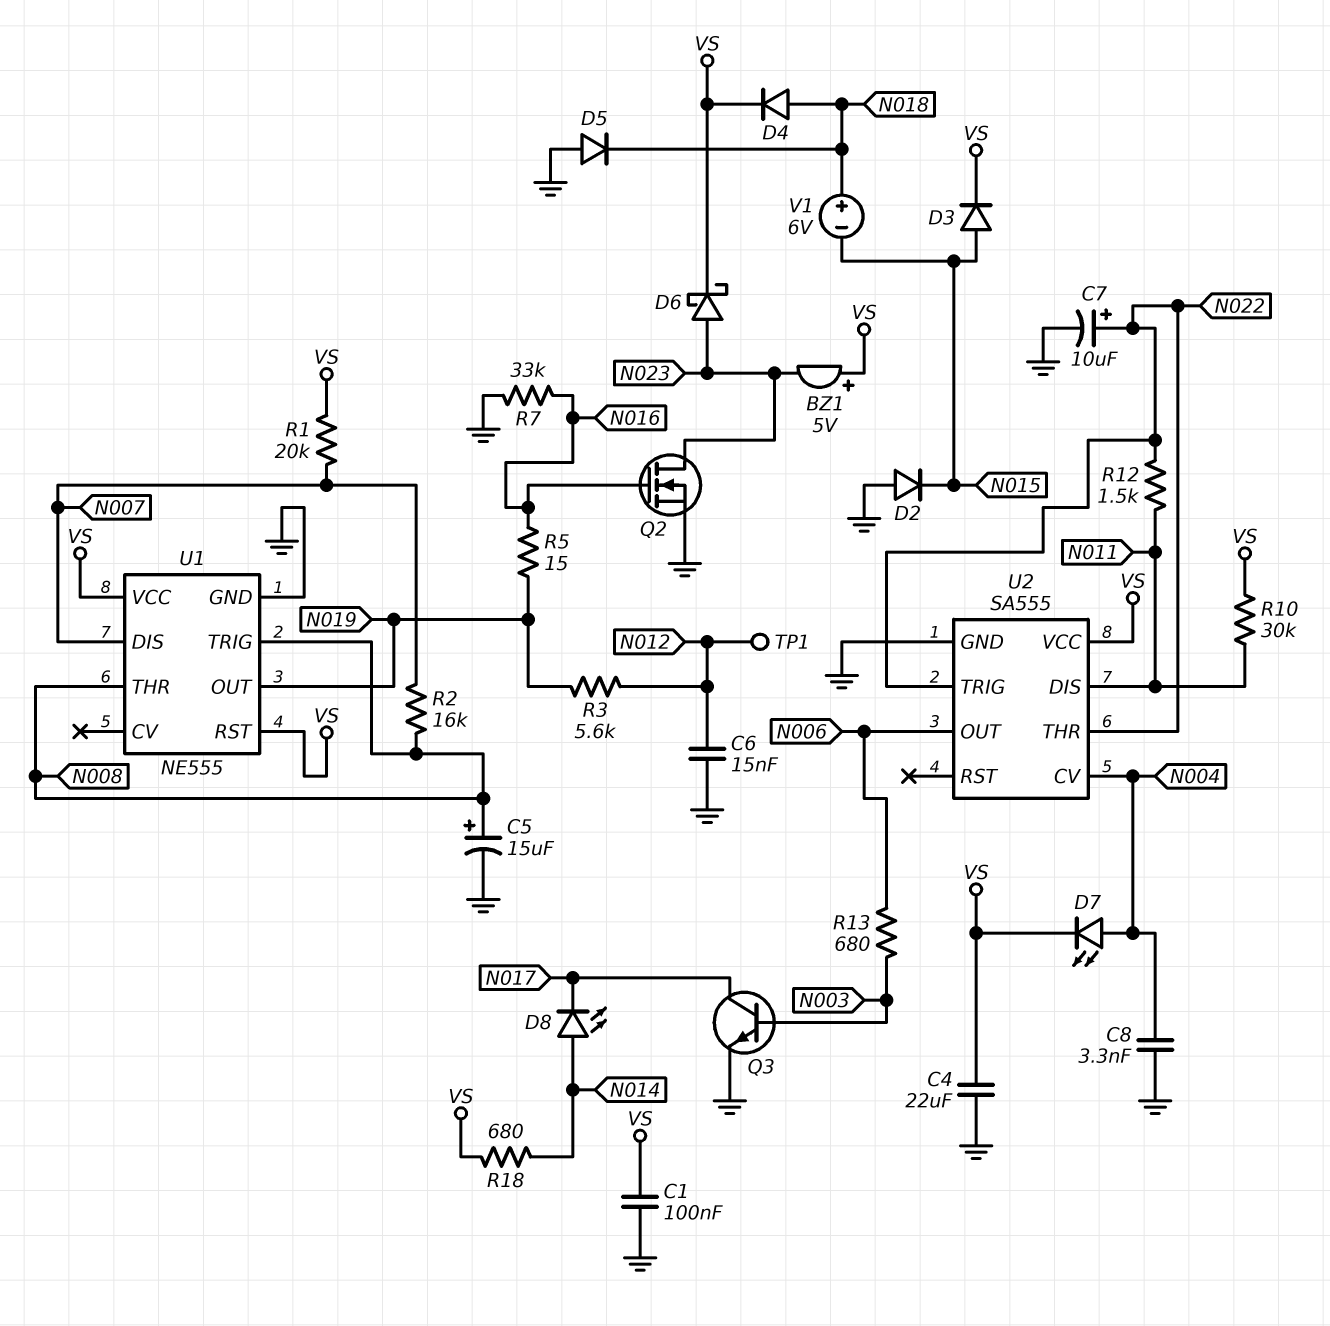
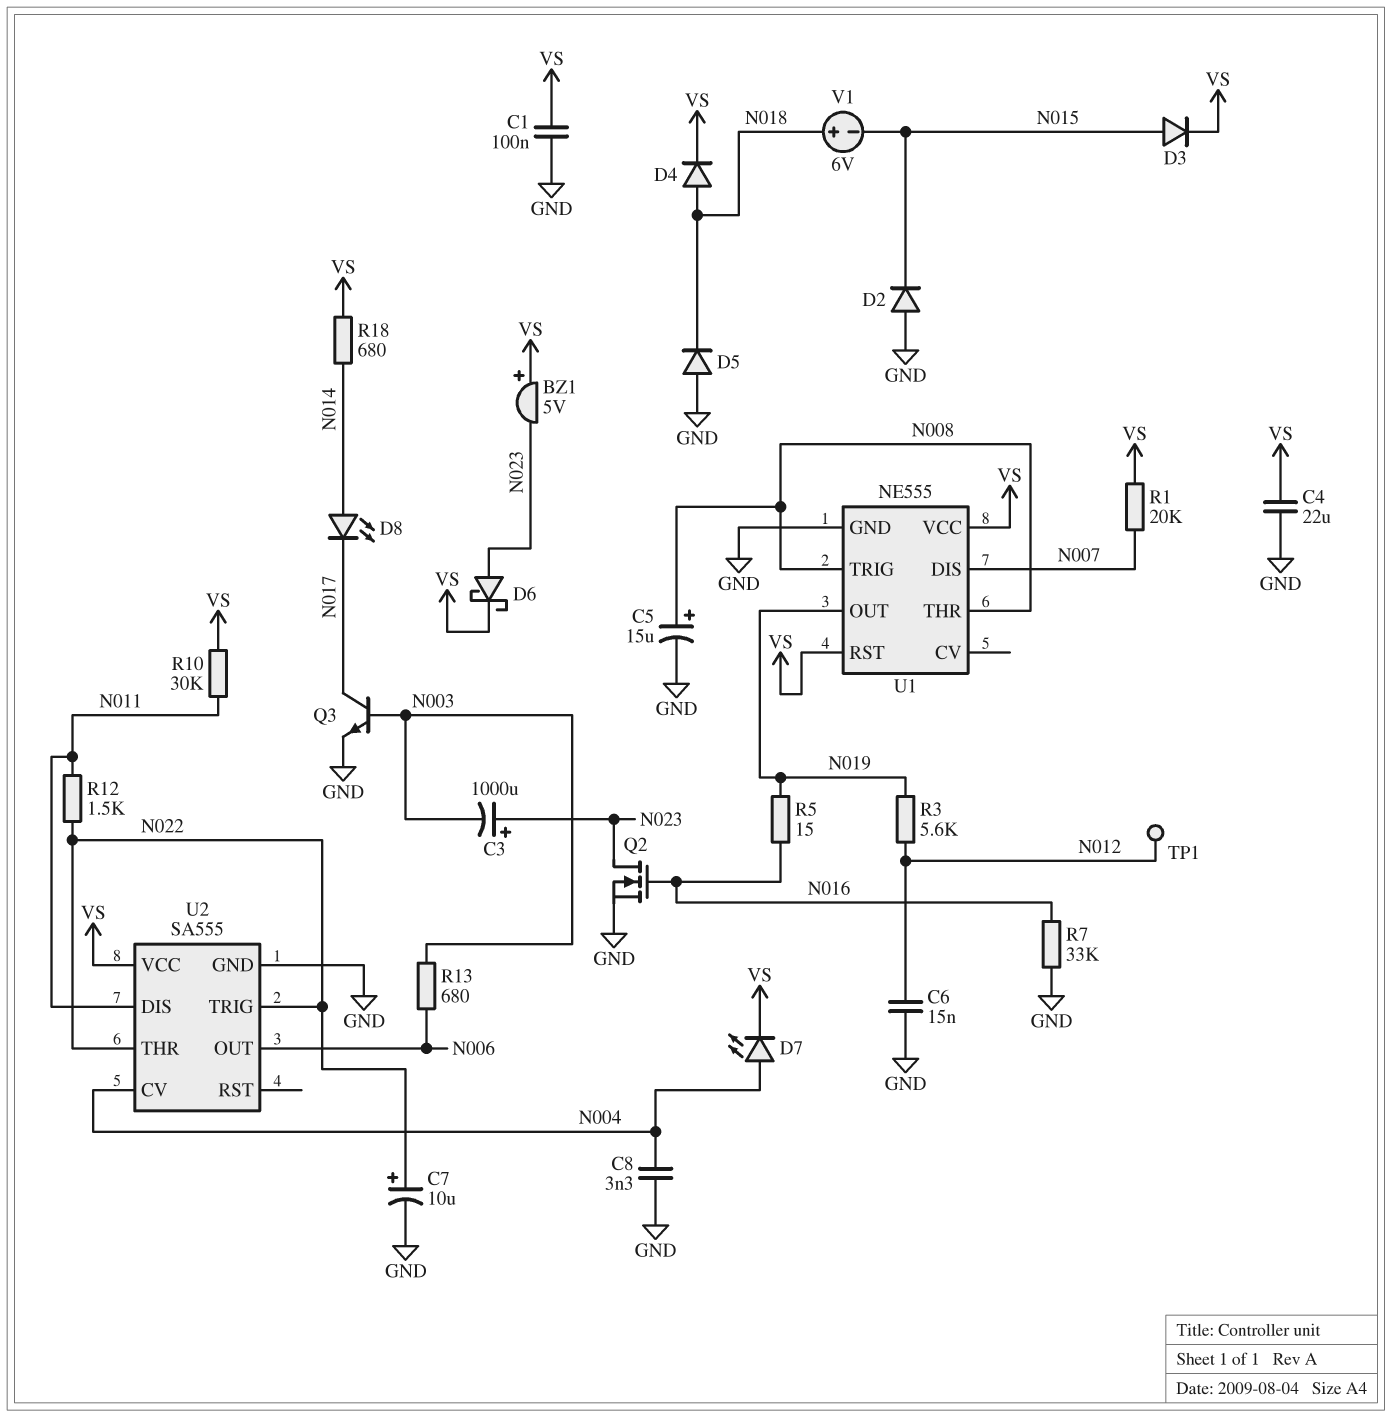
C3: none -> 1000uF (plus N023, minus N003)
R2: 16k (N007, N008) -> none

